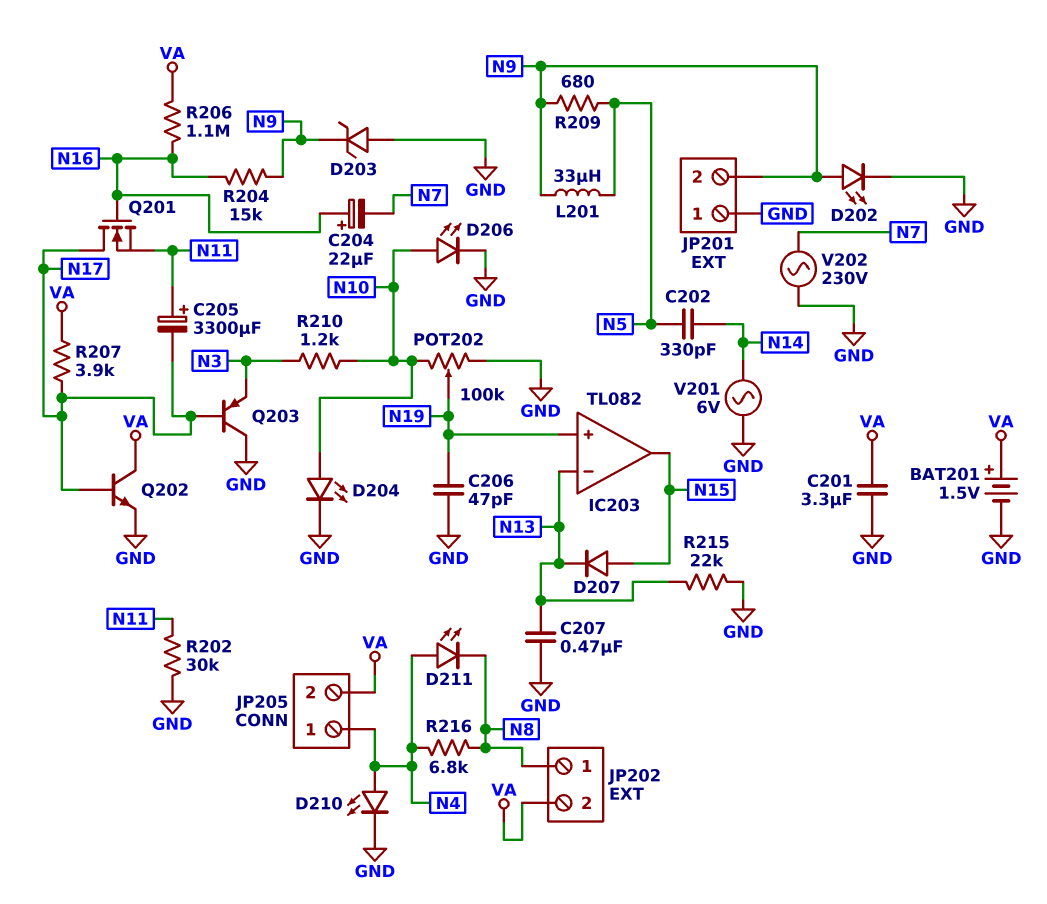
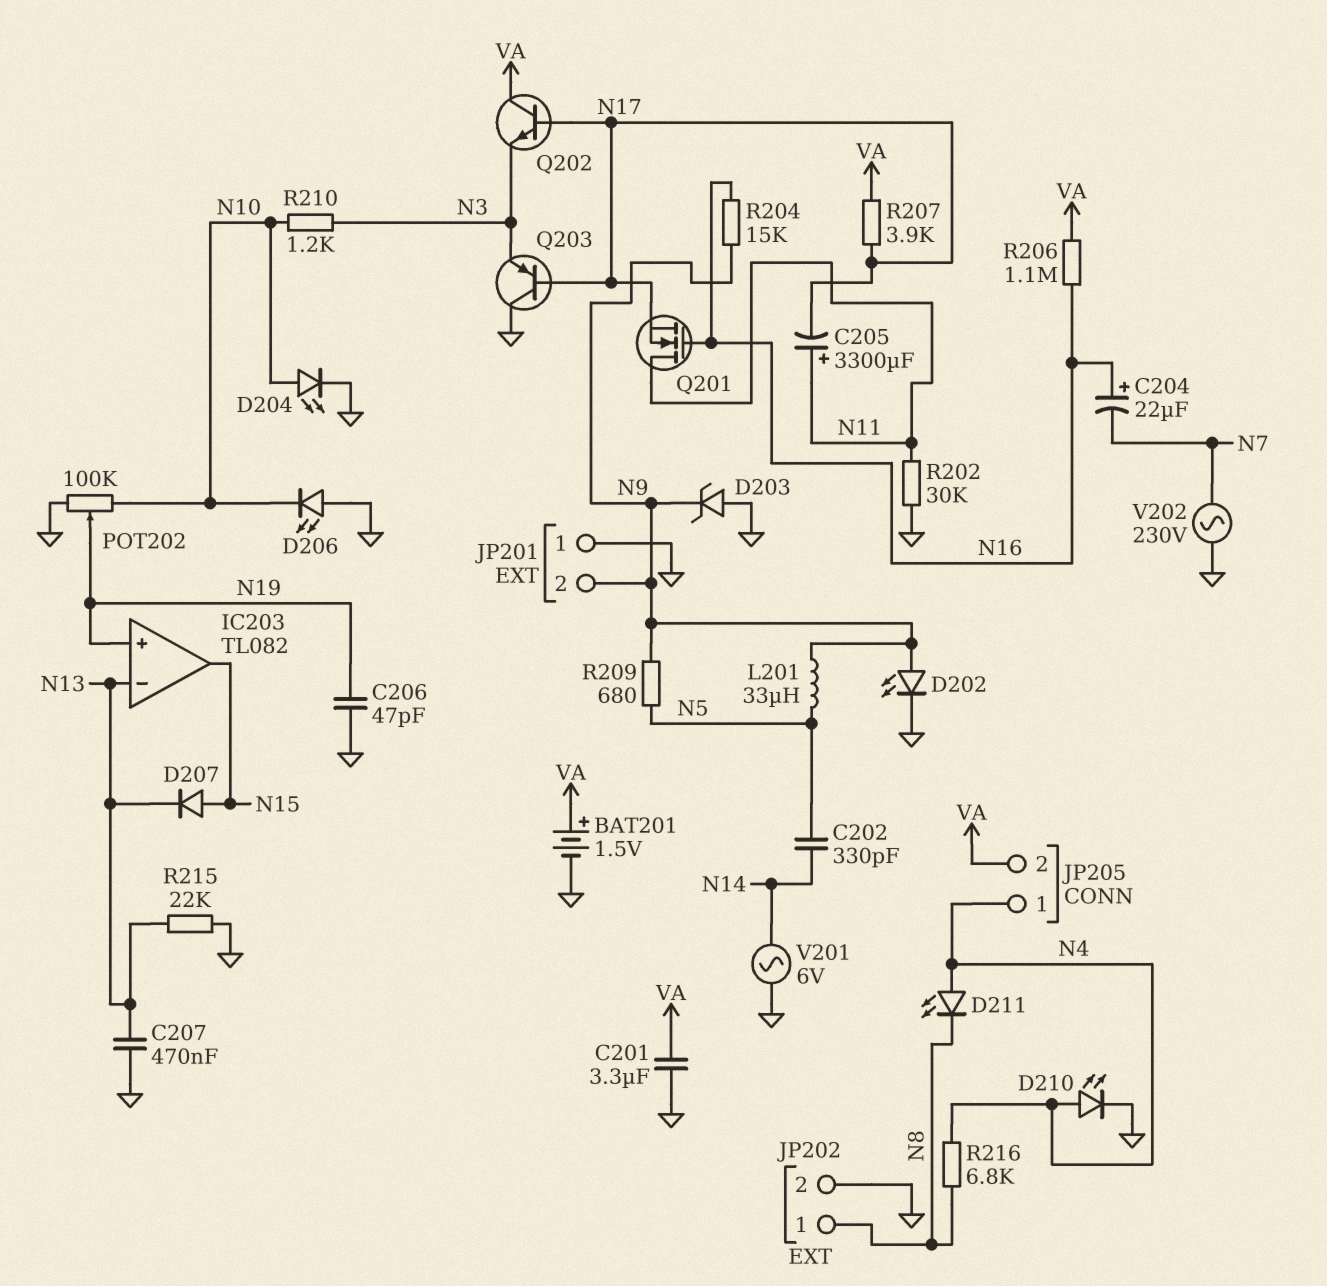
D206: LED (A N10, K GND) -> LED (A GND, K N10)
JP202 pin 2: VA -> GND
Q201: NMOS (G N16, D N17, S N11) -> NMOS (G N16, D N11, S N17)
Q202: NPN (B N17, C VA, E GND) -> NPN (B N17, C VA, E N3)

